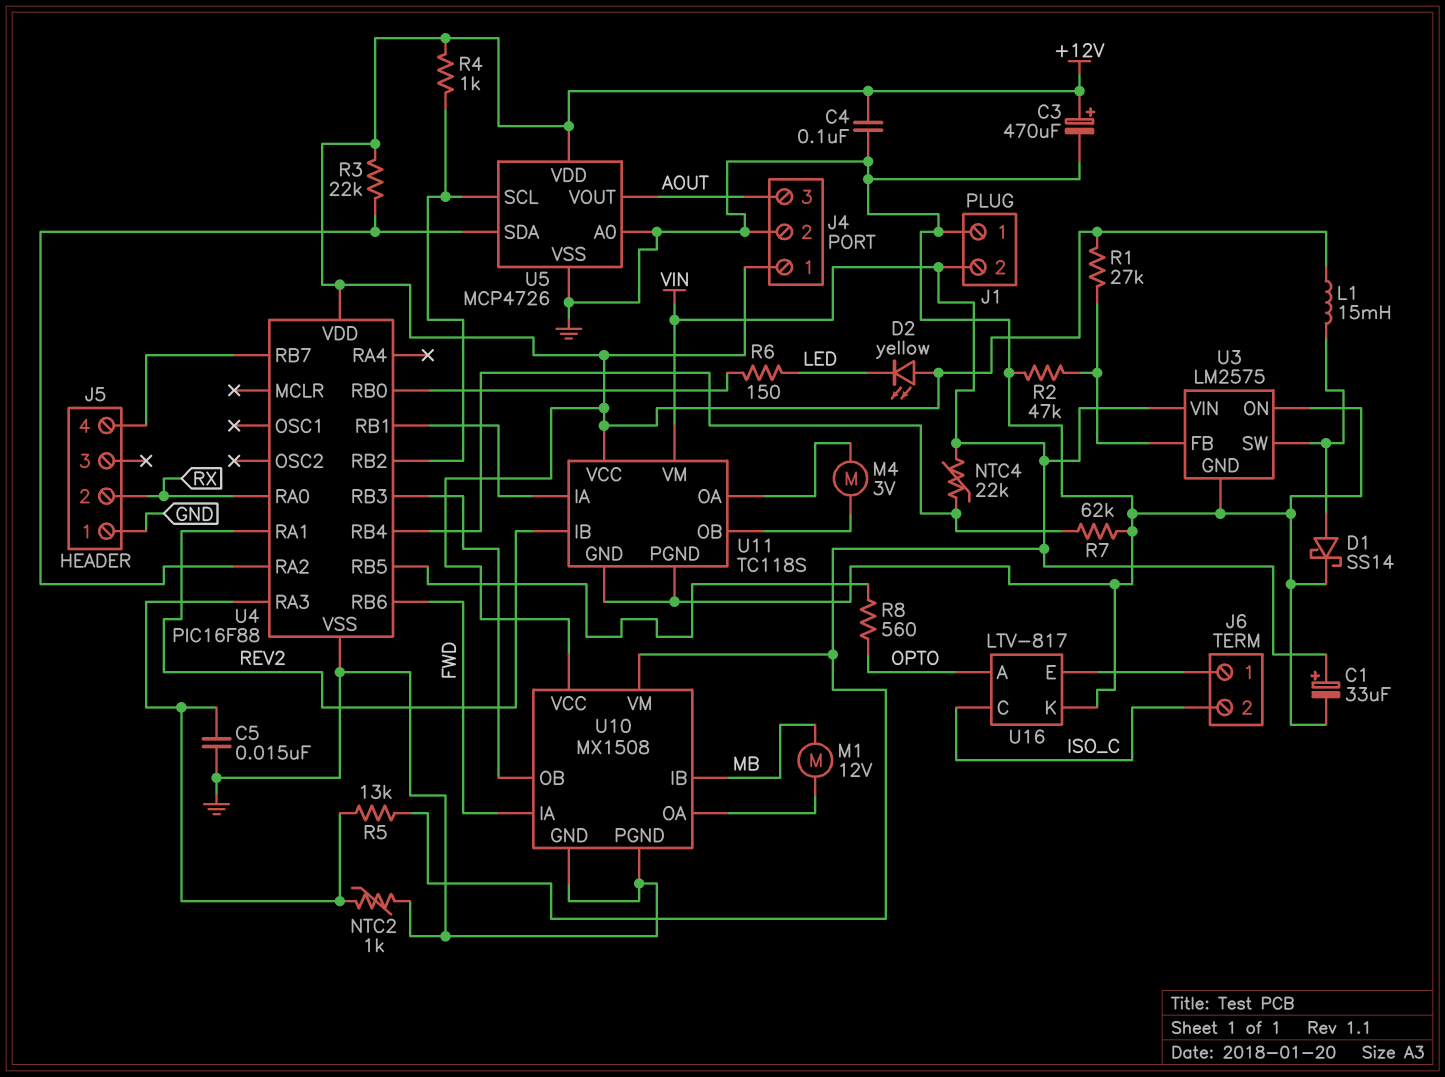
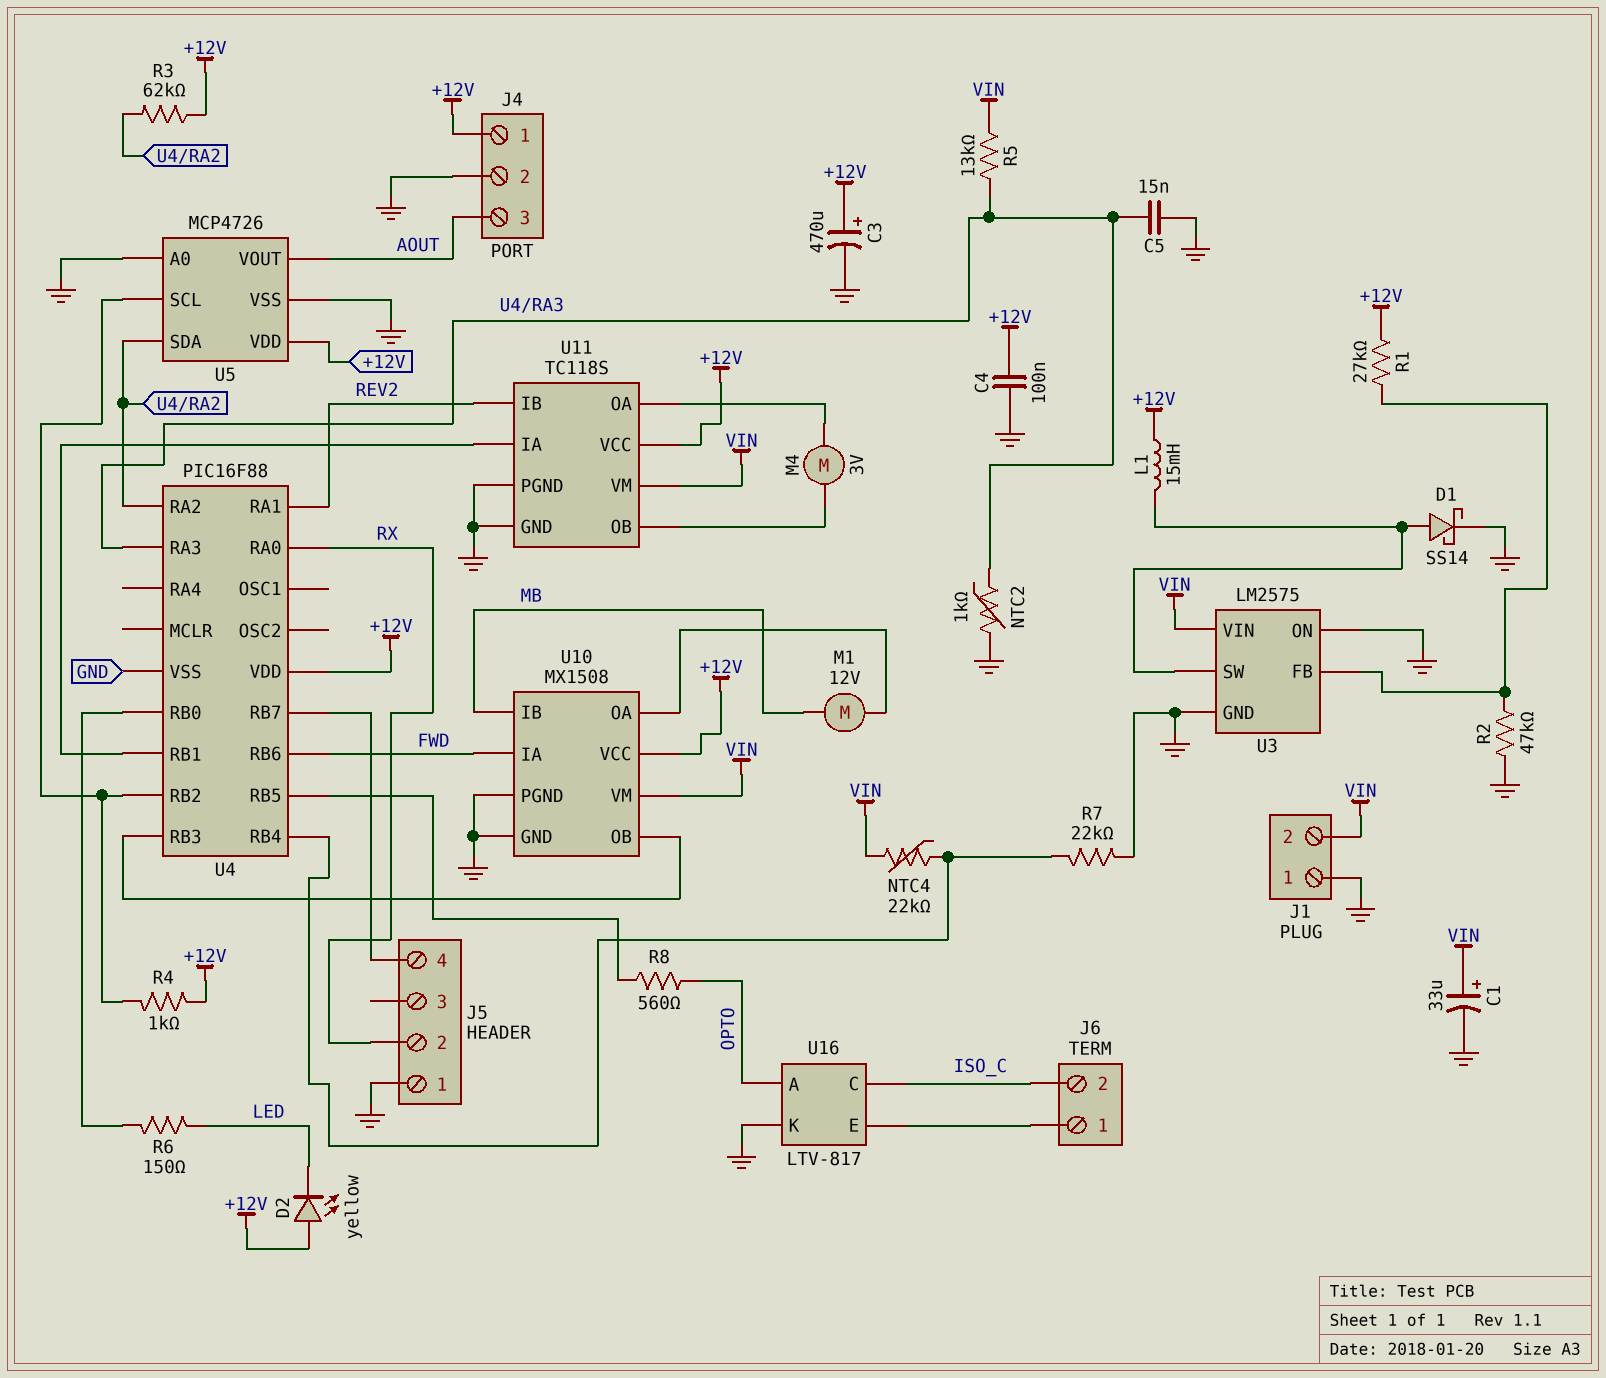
R3: 22k (+12V, U4/RA2) -> 62k (+12V, U4/RA2)
R7: 62k (GND, U4/RB4) -> 22k (GND, U4/RB4)

